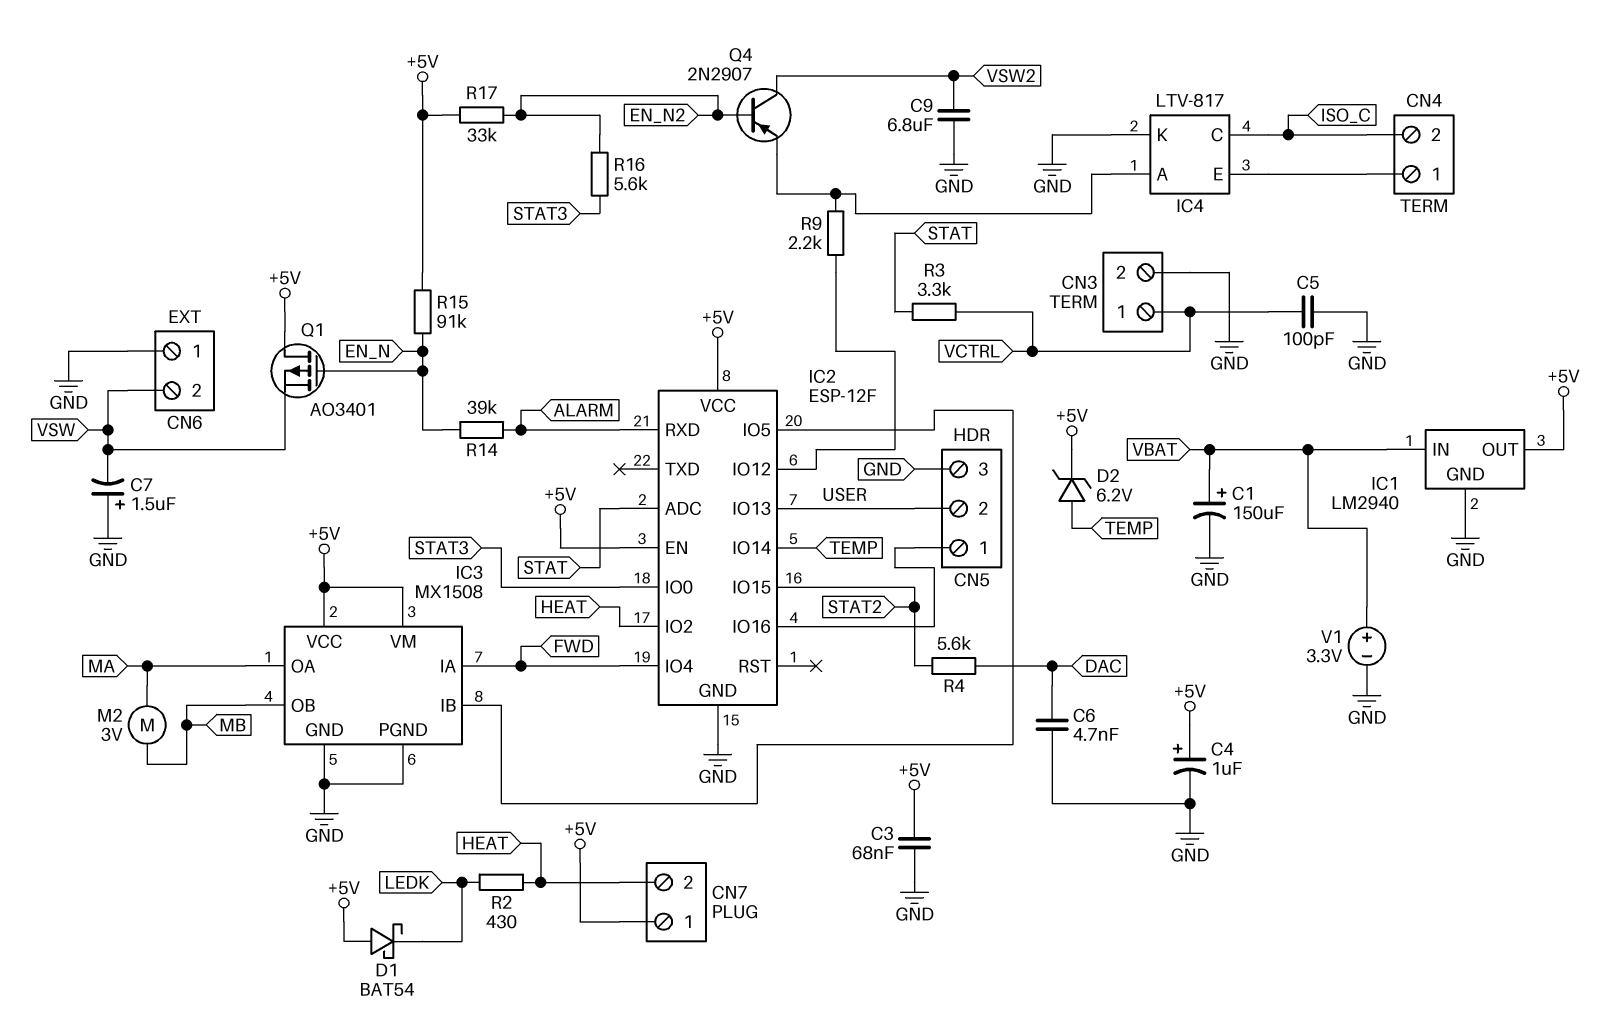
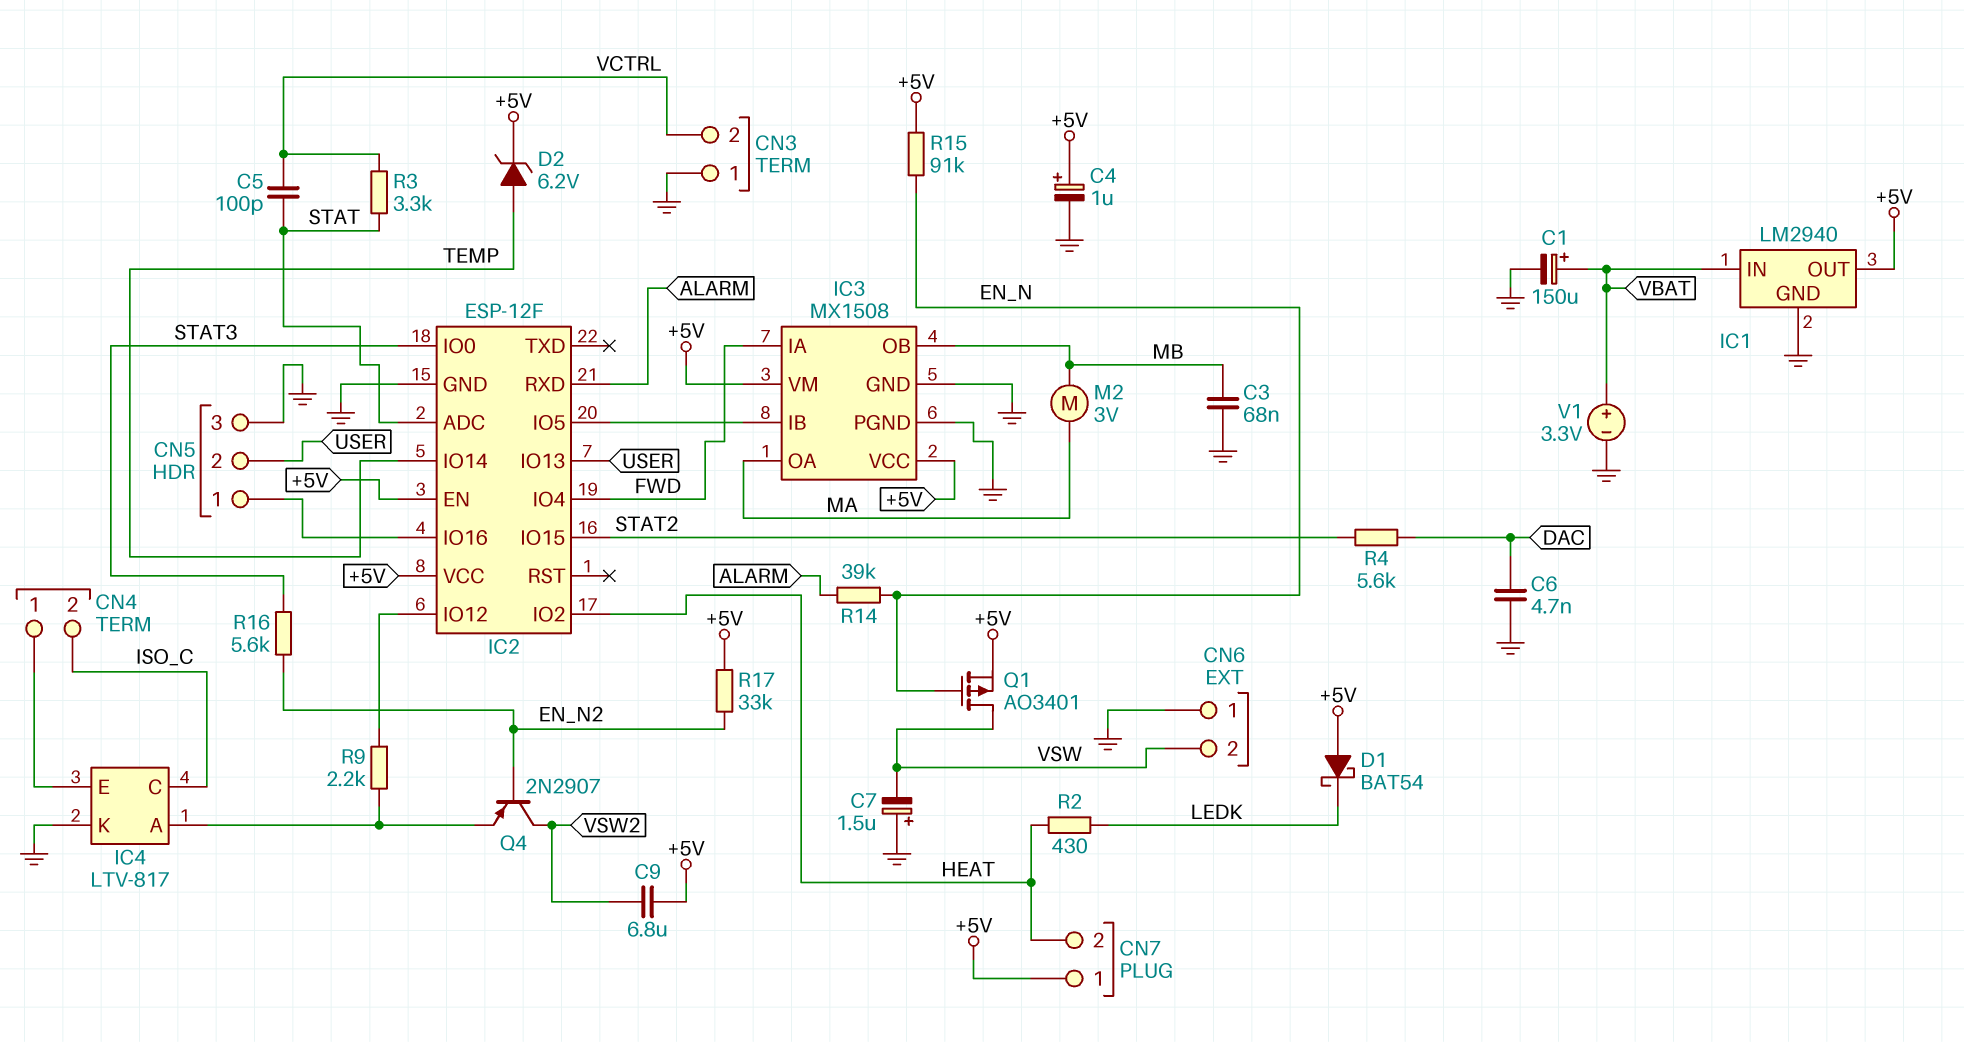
C3: 68nF (+5V, GND) -> 68nF (GND, MB)
C5: 100pF (GND, VCTRL) -> 100pF (STAT, VCTRL)
C9: 6.8uF (GND, VSW2) -> 6.8uF (+5V, VSW2)
CN3 pin 1: VCTRL -> GND
CN3 pin 2: GND -> VCTRL
Q1: PMOS AO3401 (G EN_N, D +5V, S VSW) -> PMOS AO3401 (G EN_N, D VSW, S +5V)

